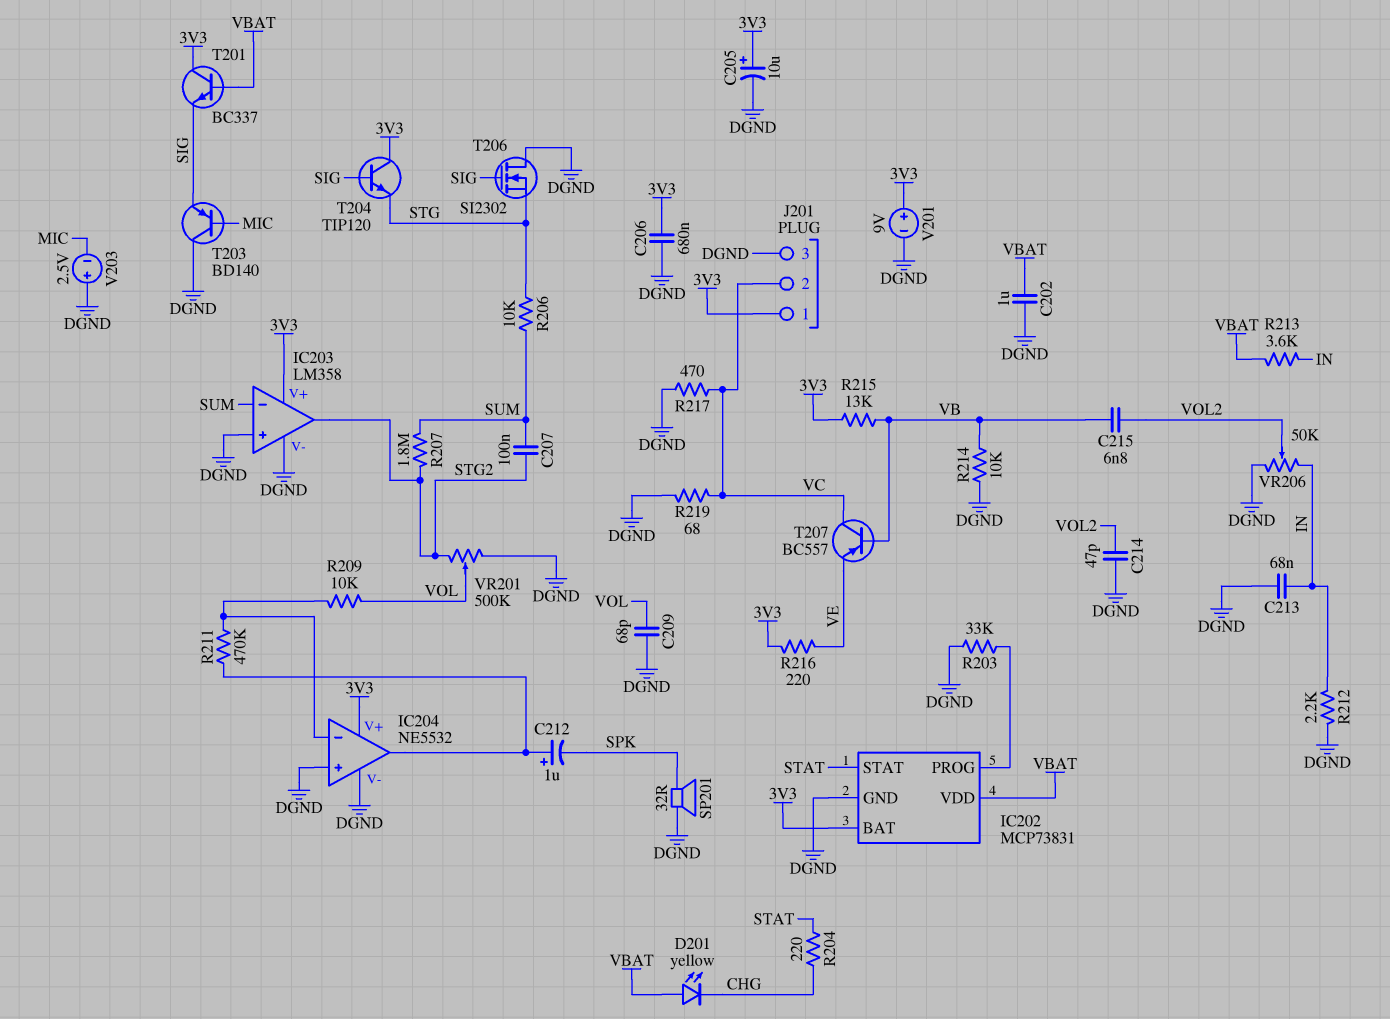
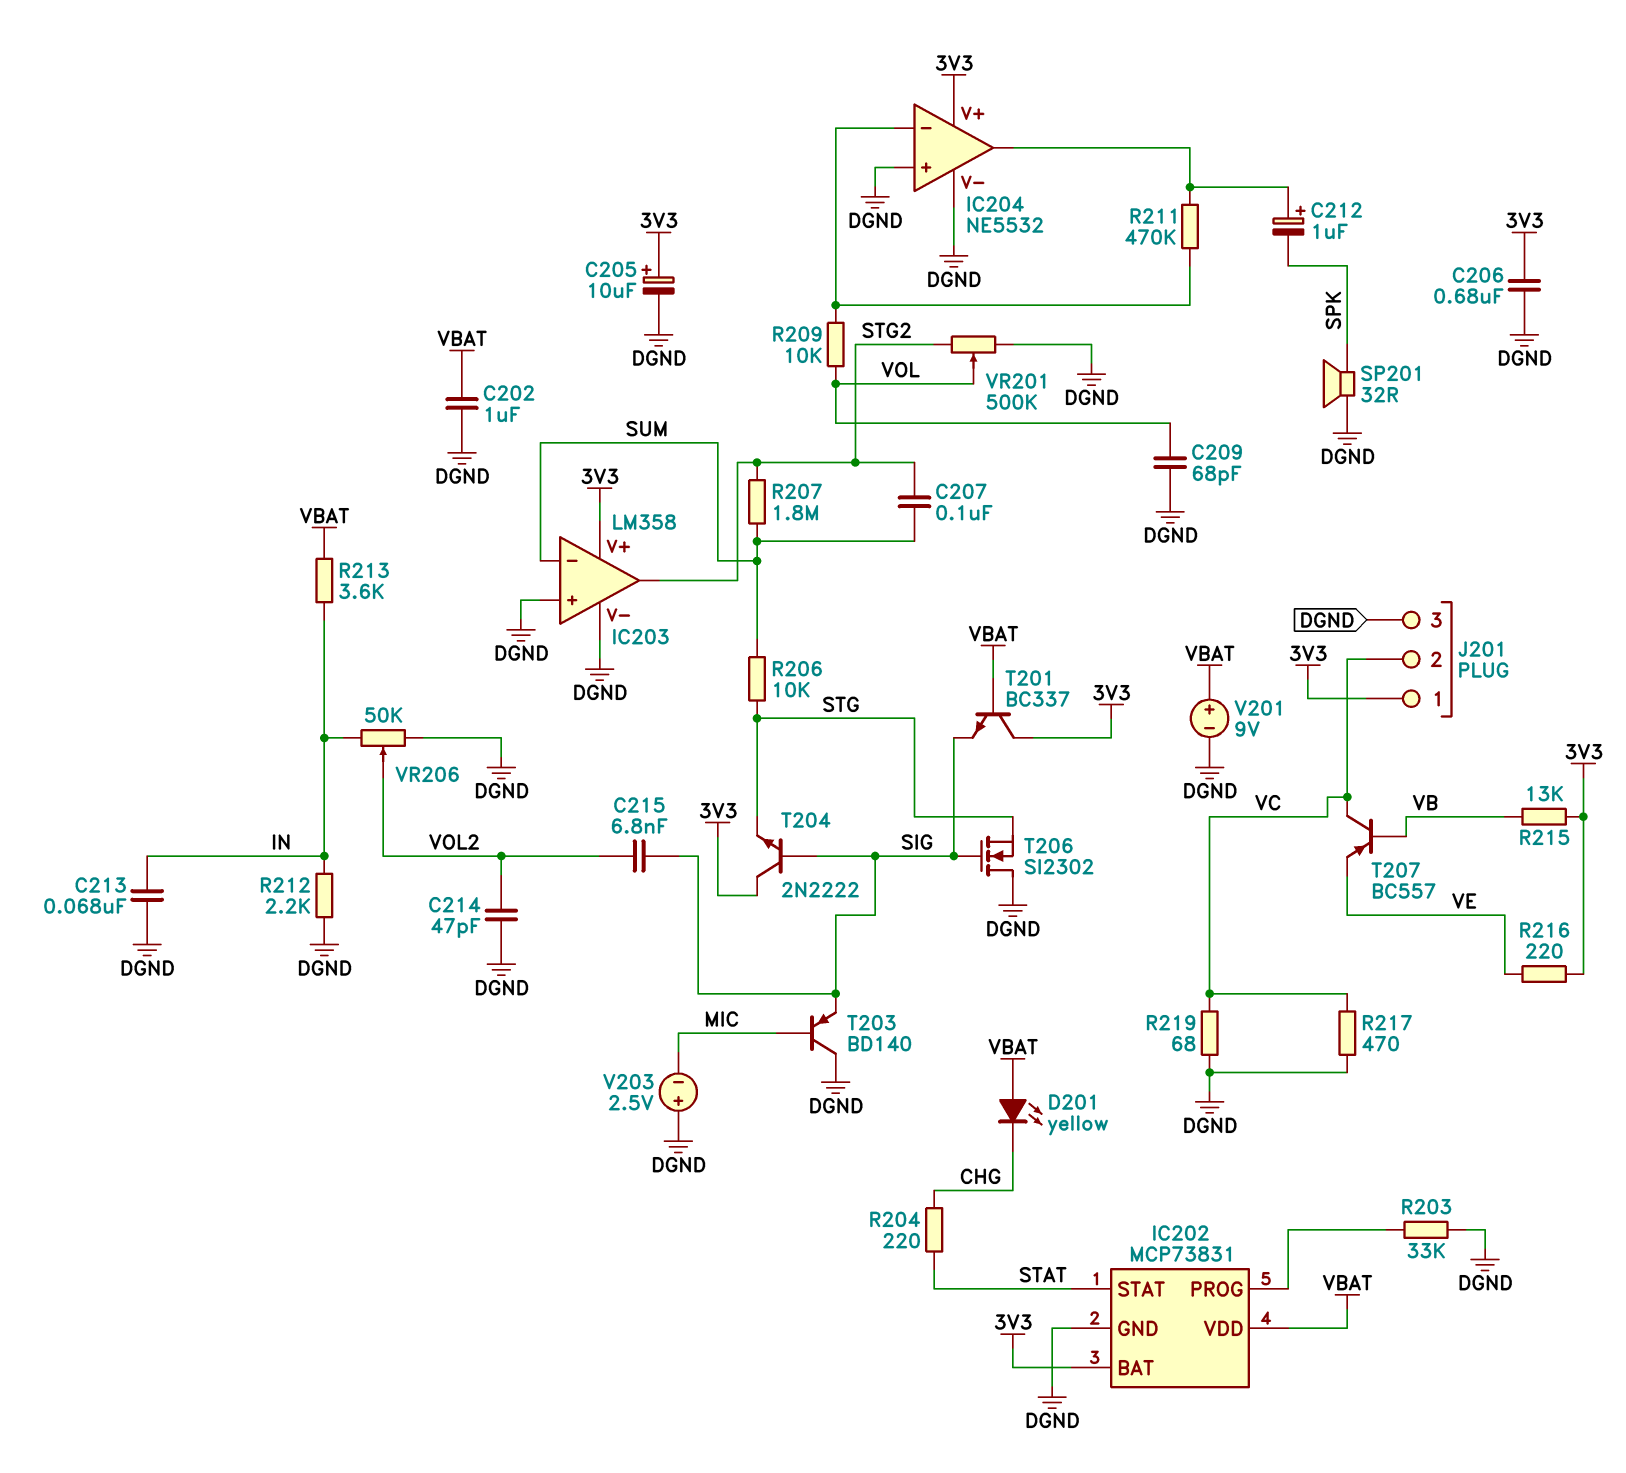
C215: 6.8nF (VB, VOL2) -> 6.8nF (SIG, VOL2)
R214: 10k (DGND, VB) -> none
T204: NPN TIP120 (B SIG, C 3V3, E STG) -> NPN 2N2222 (B SIG, C 3V3, E STG)
V201: 9V (plus 3V3, minus DGND) -> 9V (plus VBAT, minus DGND)

